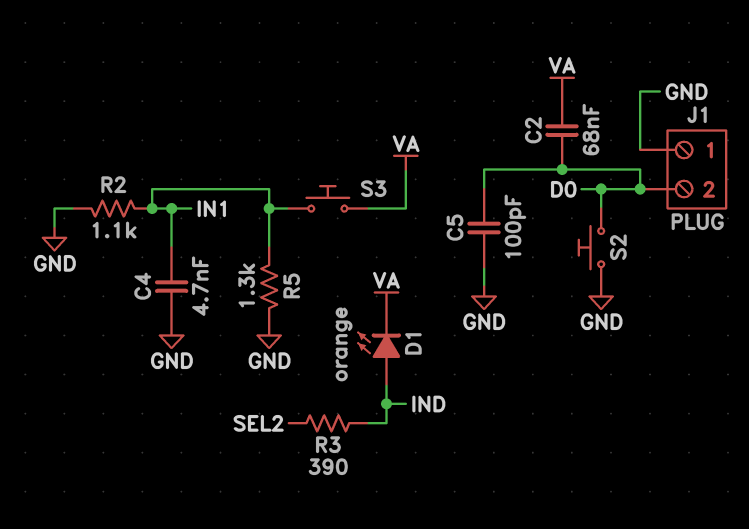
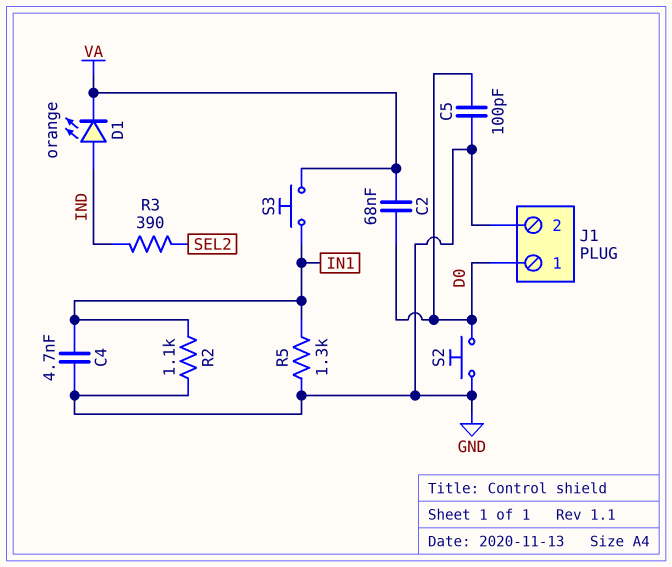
J1 pin 1: GND -> D0
J1 pin 2: D0 -> GND

